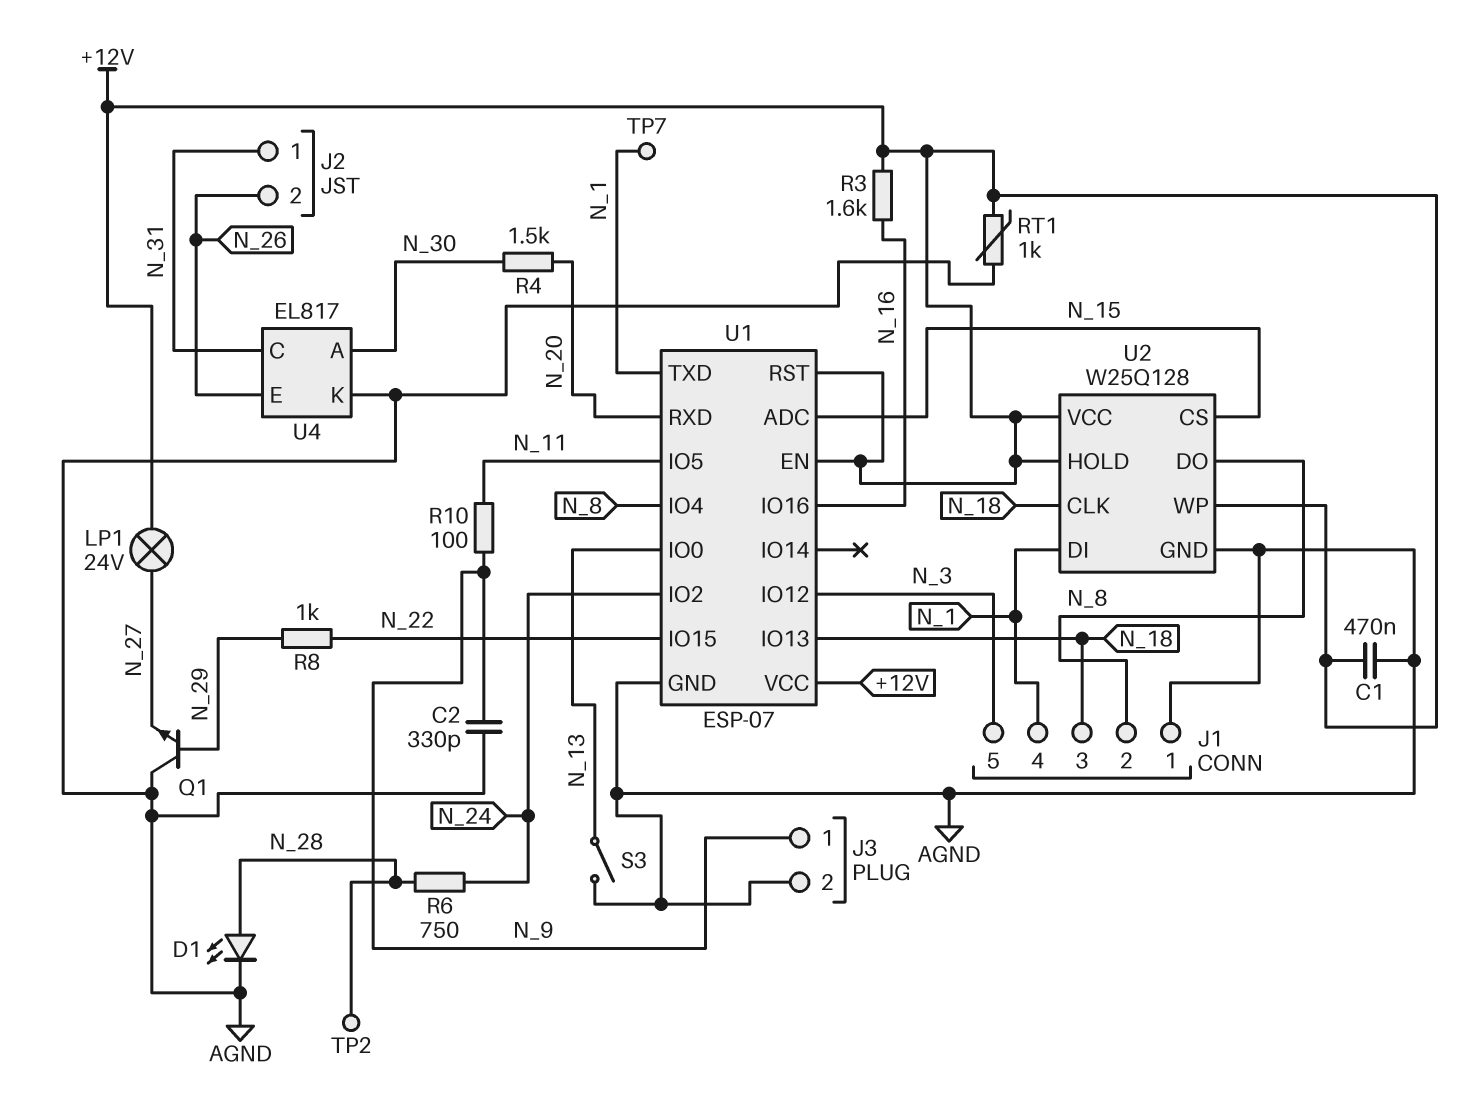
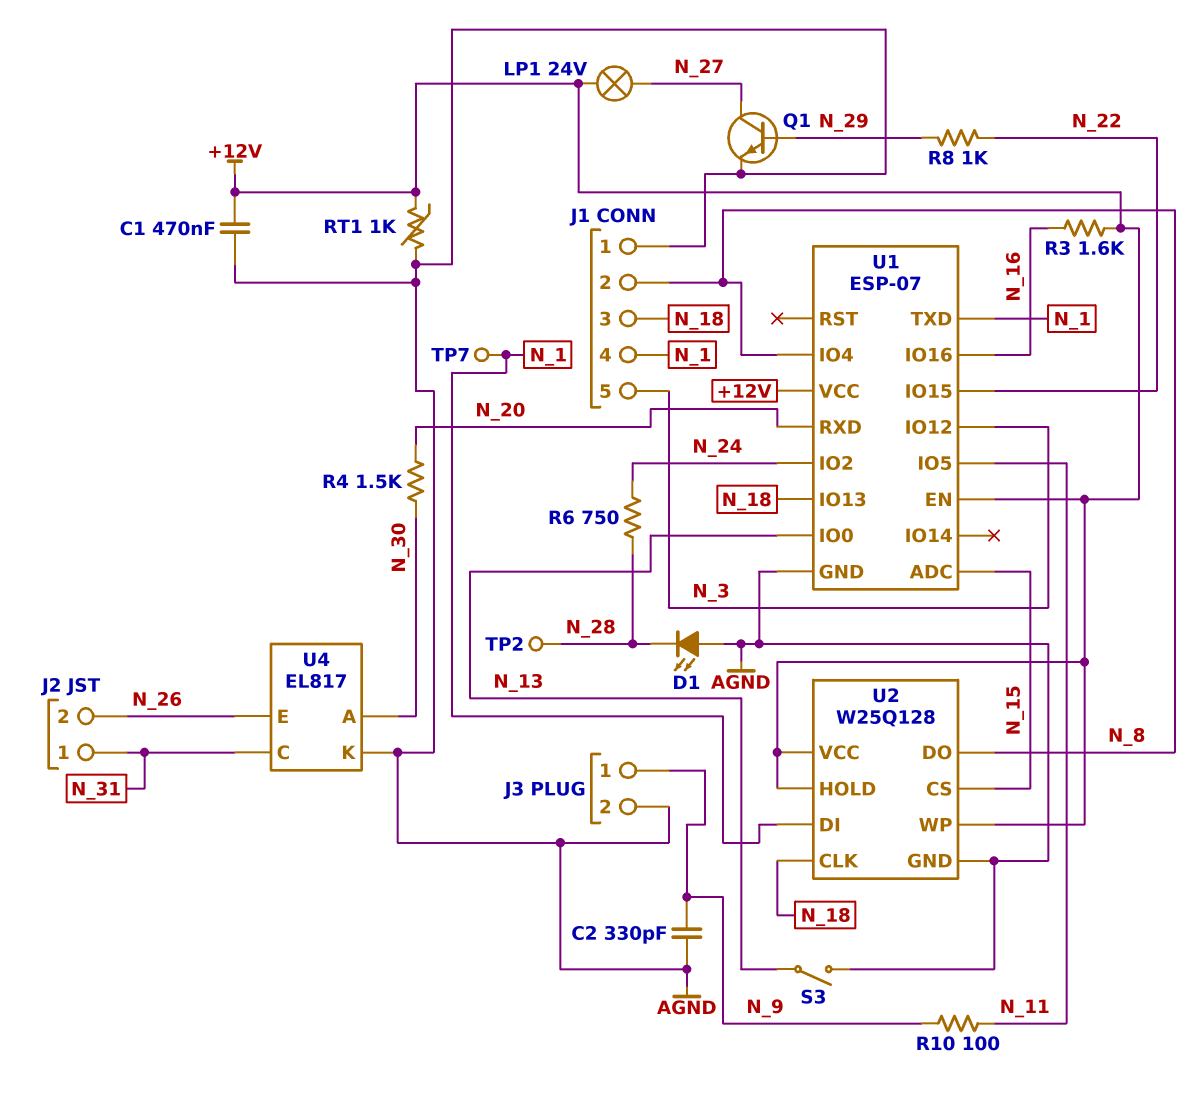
D1: LED (A N_28, K AGND) -> LED (A AGND, K N_28)
Q1: NPN (B N_29, C AGND, E N_27) -> NPN (B N_29, C N_27, E AGND)
U1 pin RST: +12V -> none

